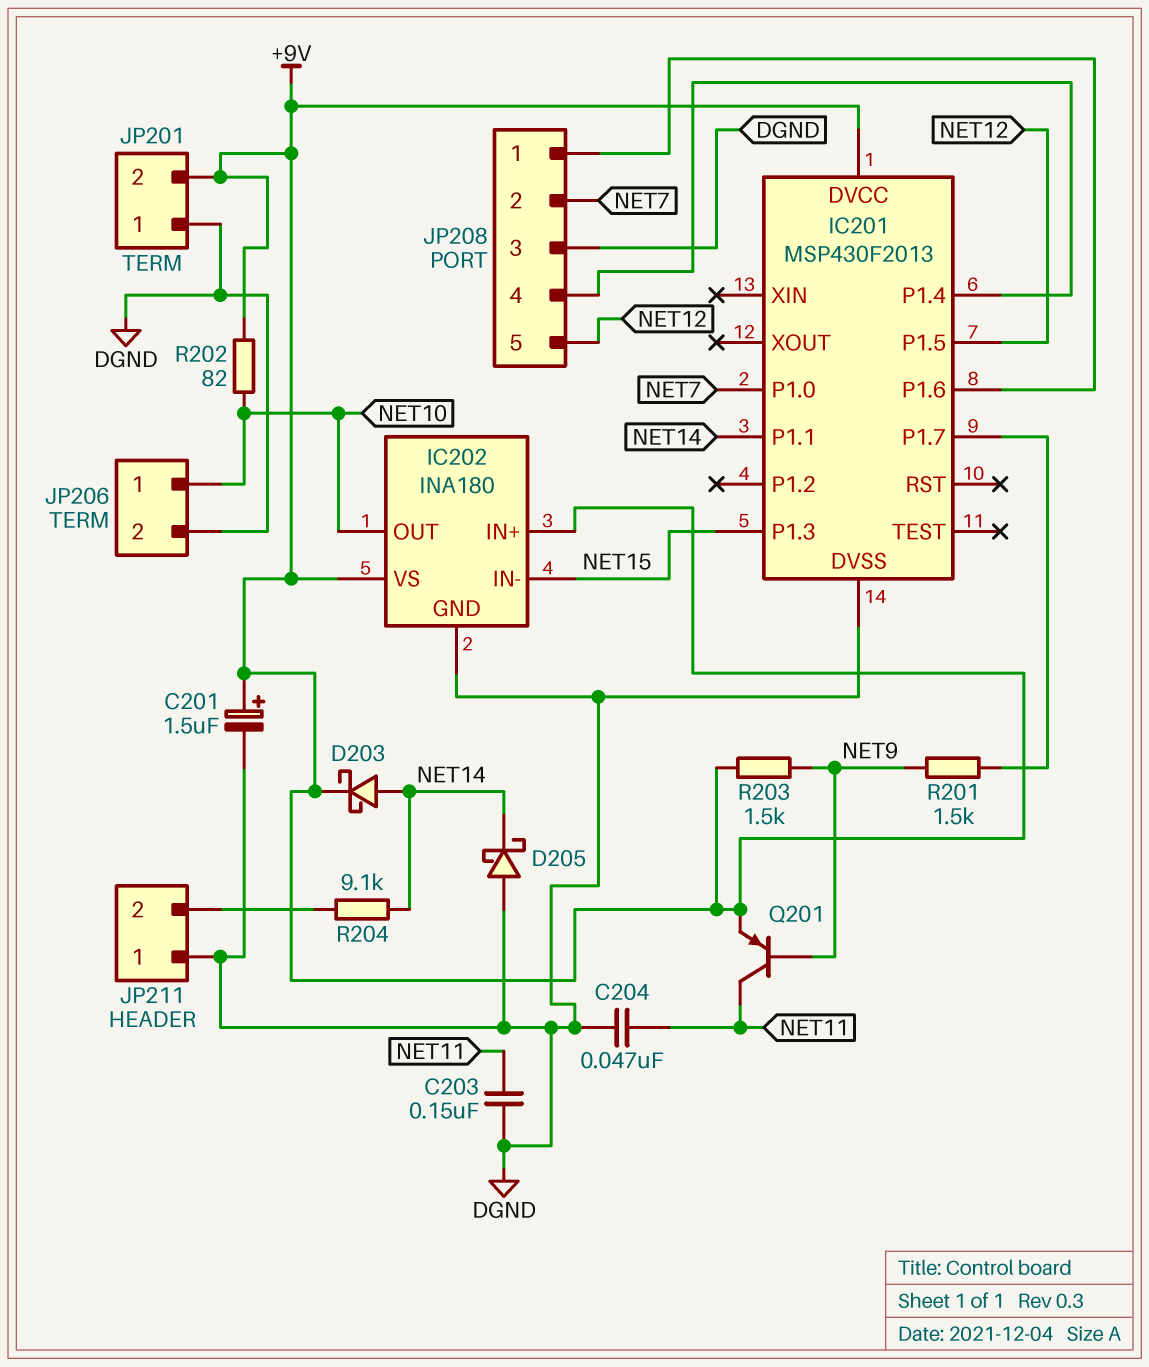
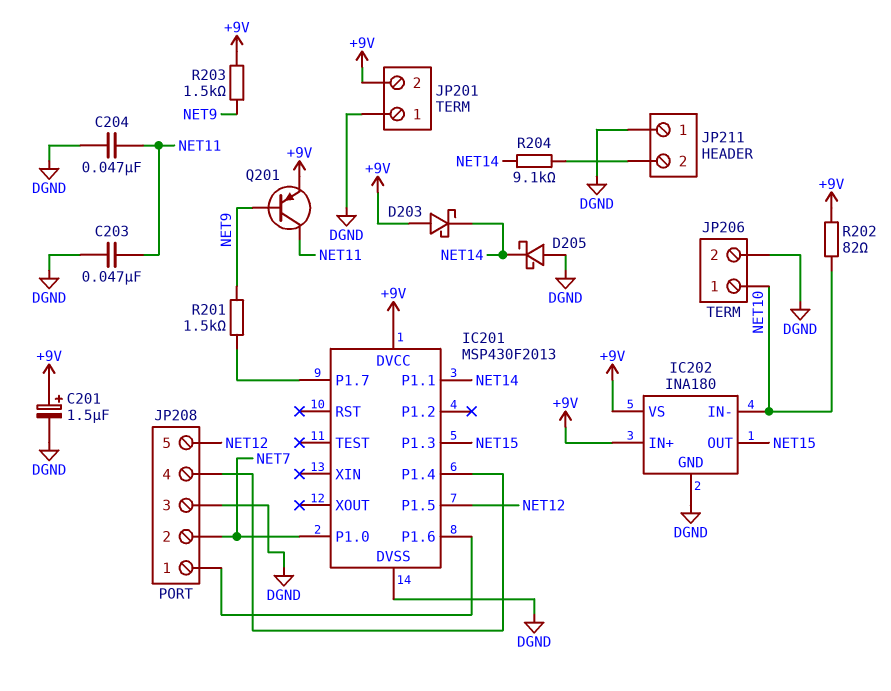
C203: 150nF (DGND, NET11) -> 47nF (DGND, NET11)
D203: schottky (A NET14, K +9V) -> schottky (A +9V, K NET14)
IC202 pin IN-: NET15 -> NET10
IC202 pin OUT: NET10 -> NET15

